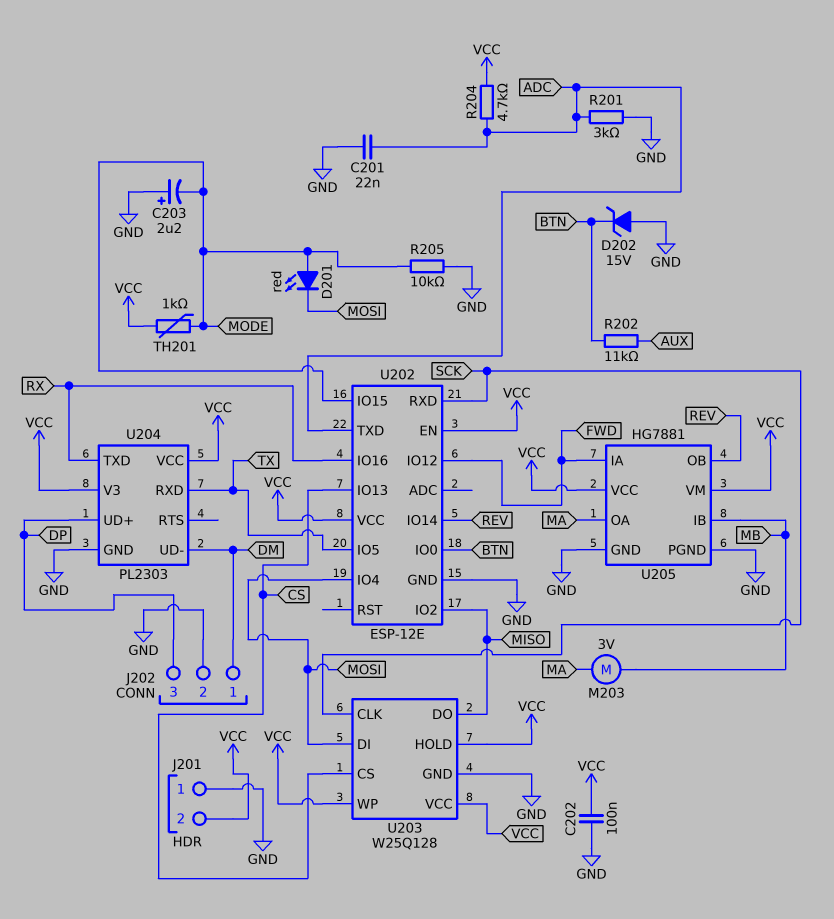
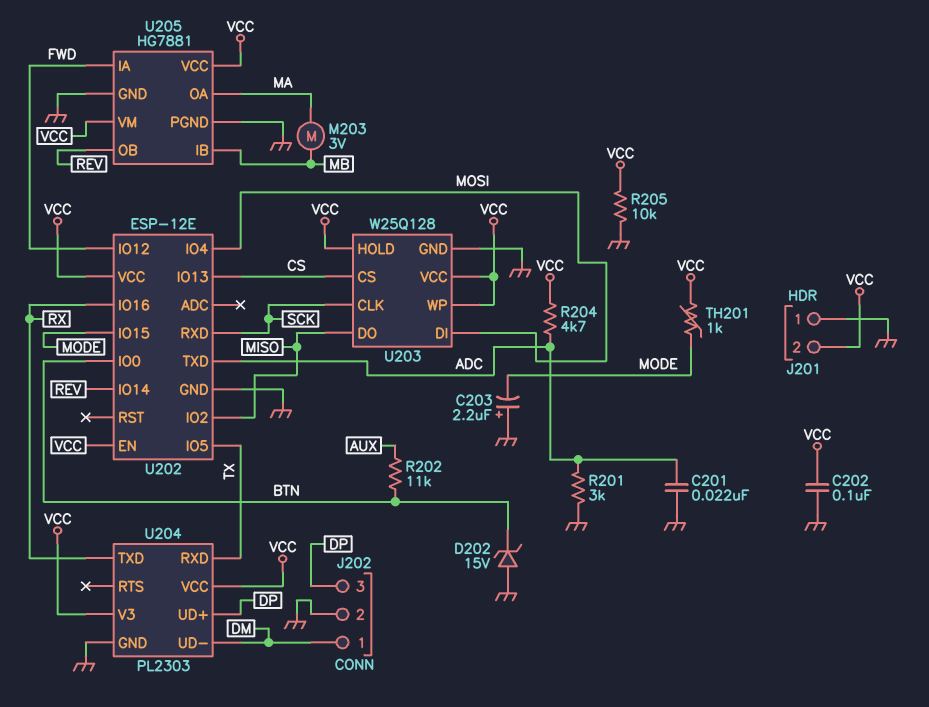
D201: LED red (A MODE, K MOSI) -> none
R205: 10k (GND, MODE) -> 10k (GND, VCC)

